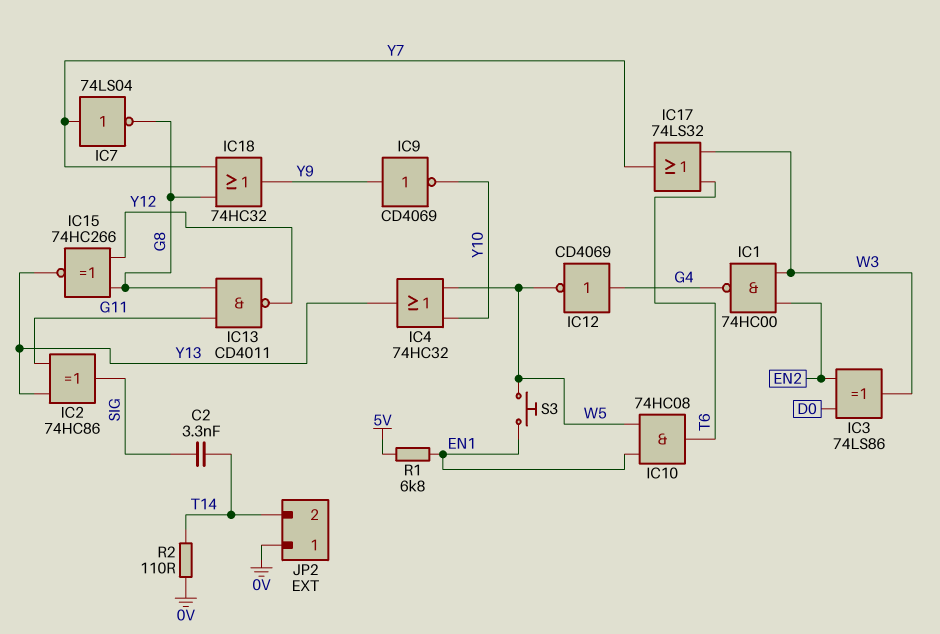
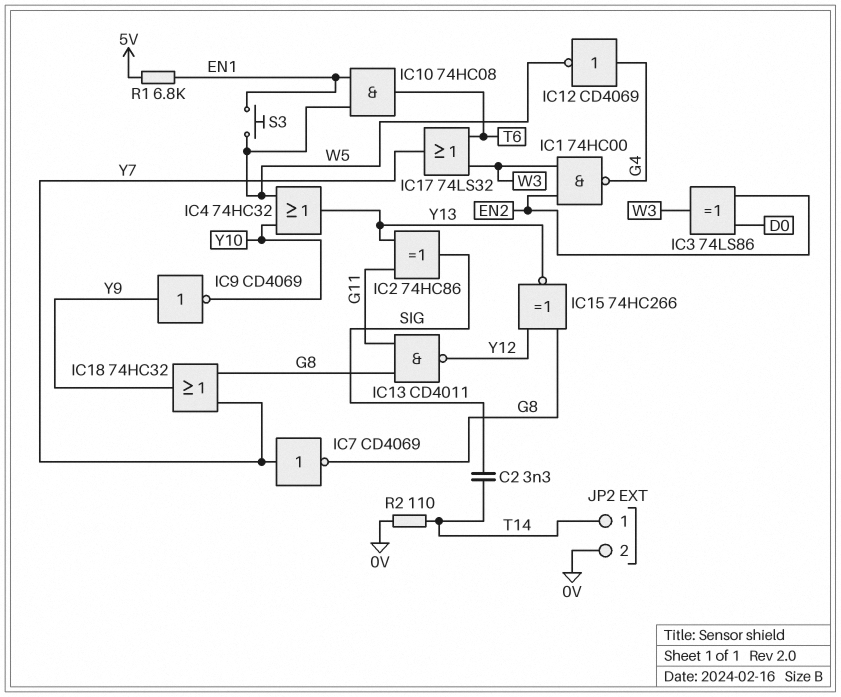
IC7: NOT 74LS04 (in Y7, out G8) -> NOT CD4069 (in Y7, out G8)
JP2 pin 1: 0V -> T14
JP2 pin 2: T14 -> 0V

